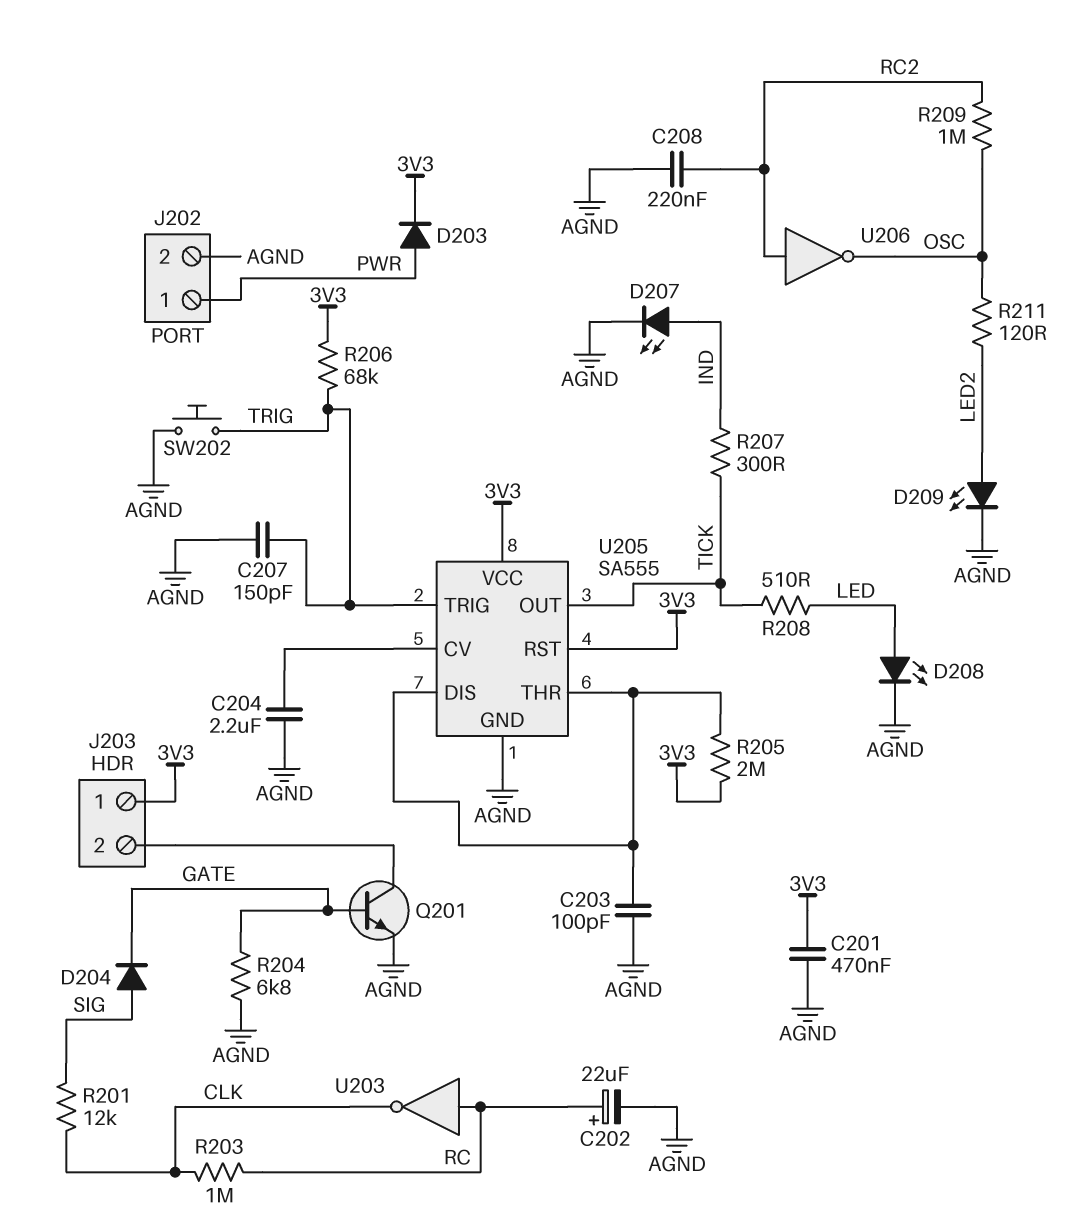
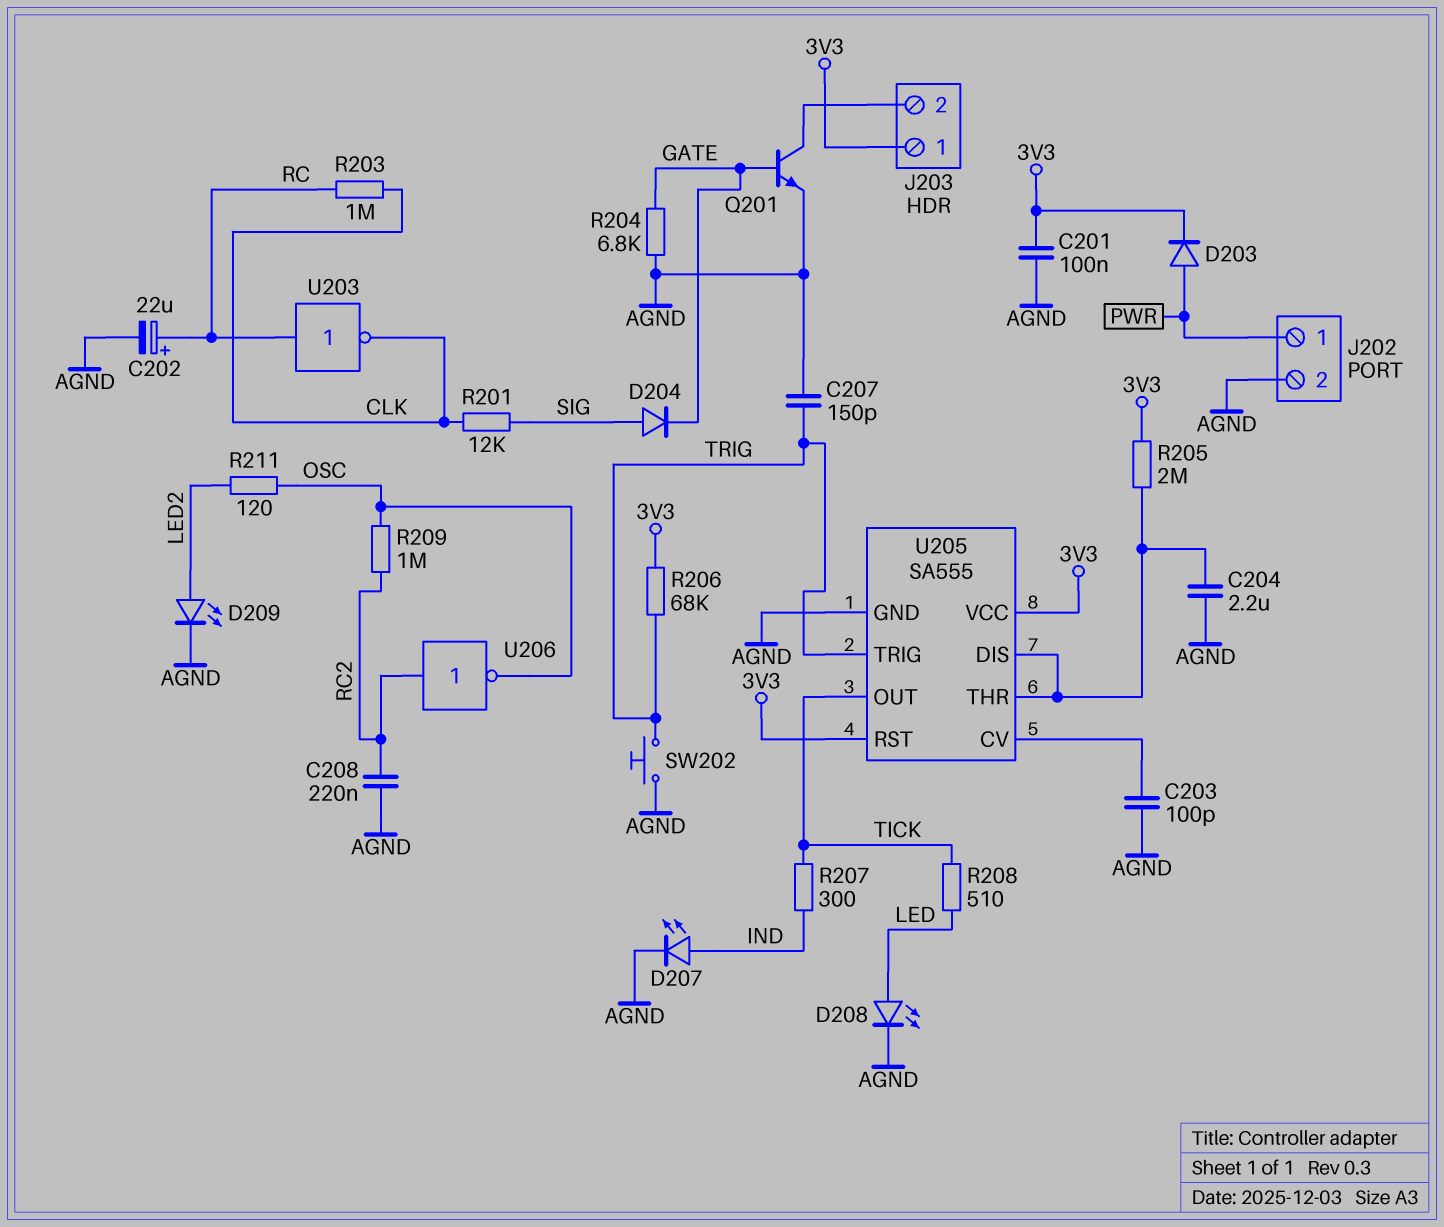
C201: 470nF (3V3, AGND) -> 100nF (3V3, AGND)
C203: 100pF (AGND, U205/DIS) -> 100pF (AGND, U205/CV)
C204: 2.2uF (AGND, U205/CV) -> 2.2uF (AGND, U205/DIS)

